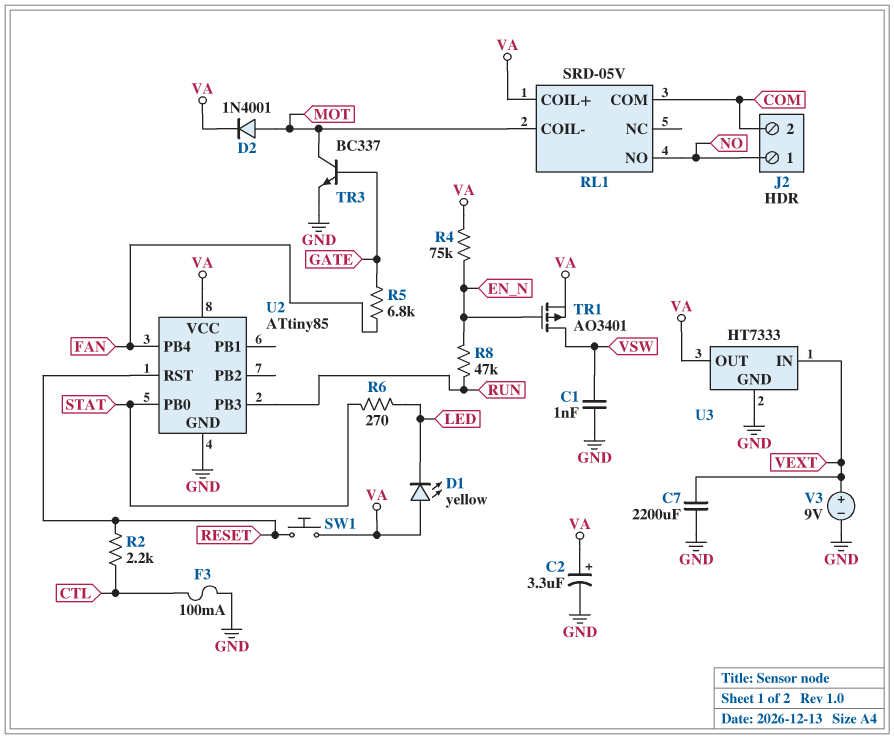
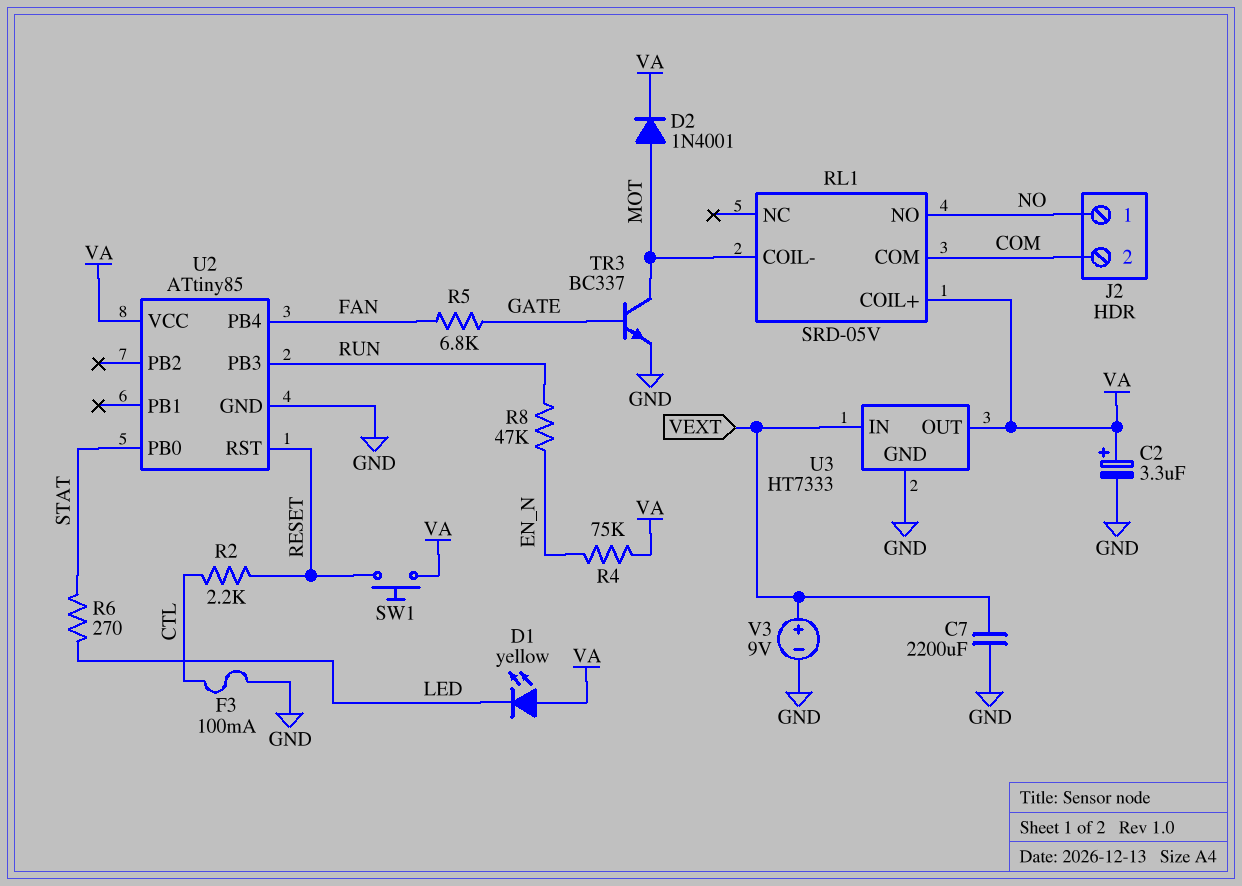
C1: 1nF (GND, VSW) -> none
TR1: PMOS AO3401 (G EN_N, D VSW, S VA) -> none

